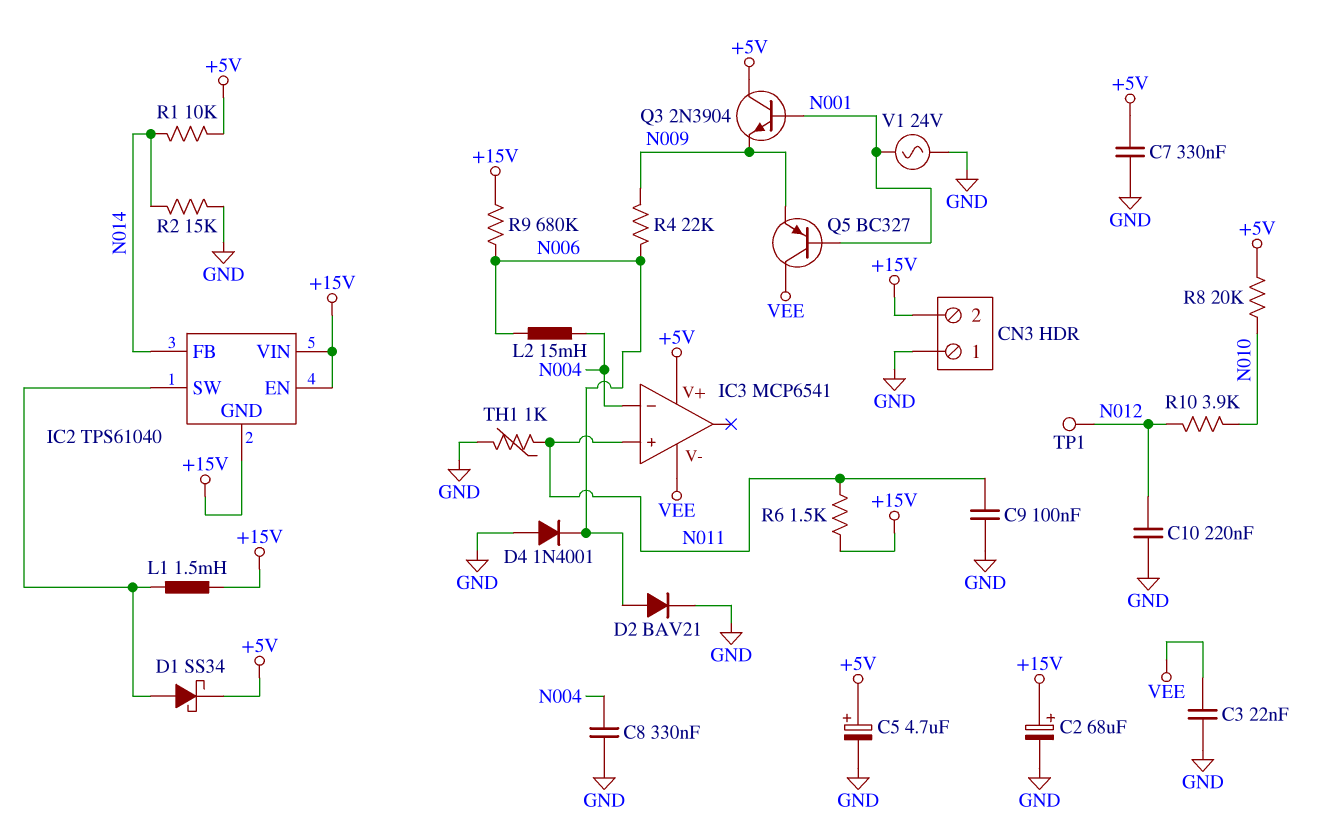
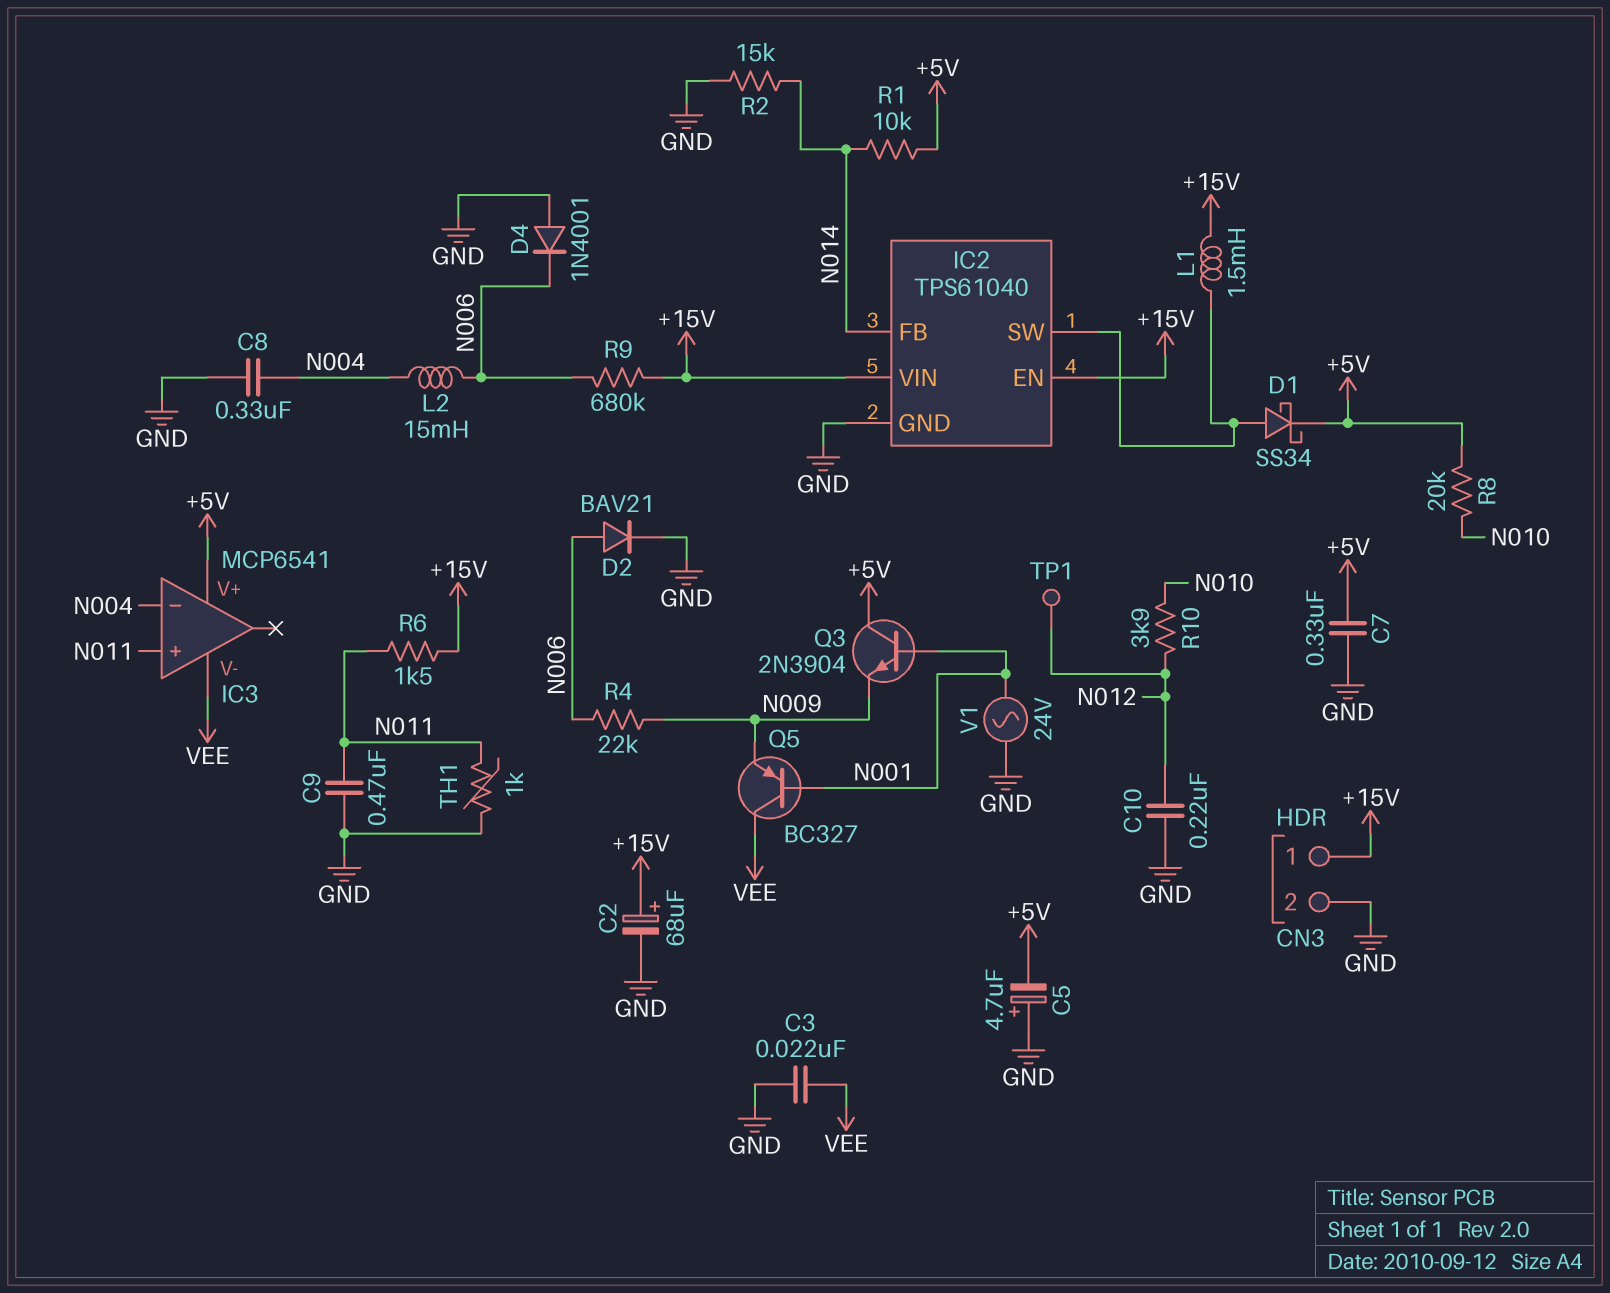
C5: 4.7uF (plus +5V, minus GND) -> 4.7uF (plus GND, minus +5V)
C9: 100nF (GND, N011) -> 470nF (GND, N011)
CN3 pin 1: GND -> +15V
CN3 pin 2: +15V -> GND
IC2 pin GND: +15V -> GND

